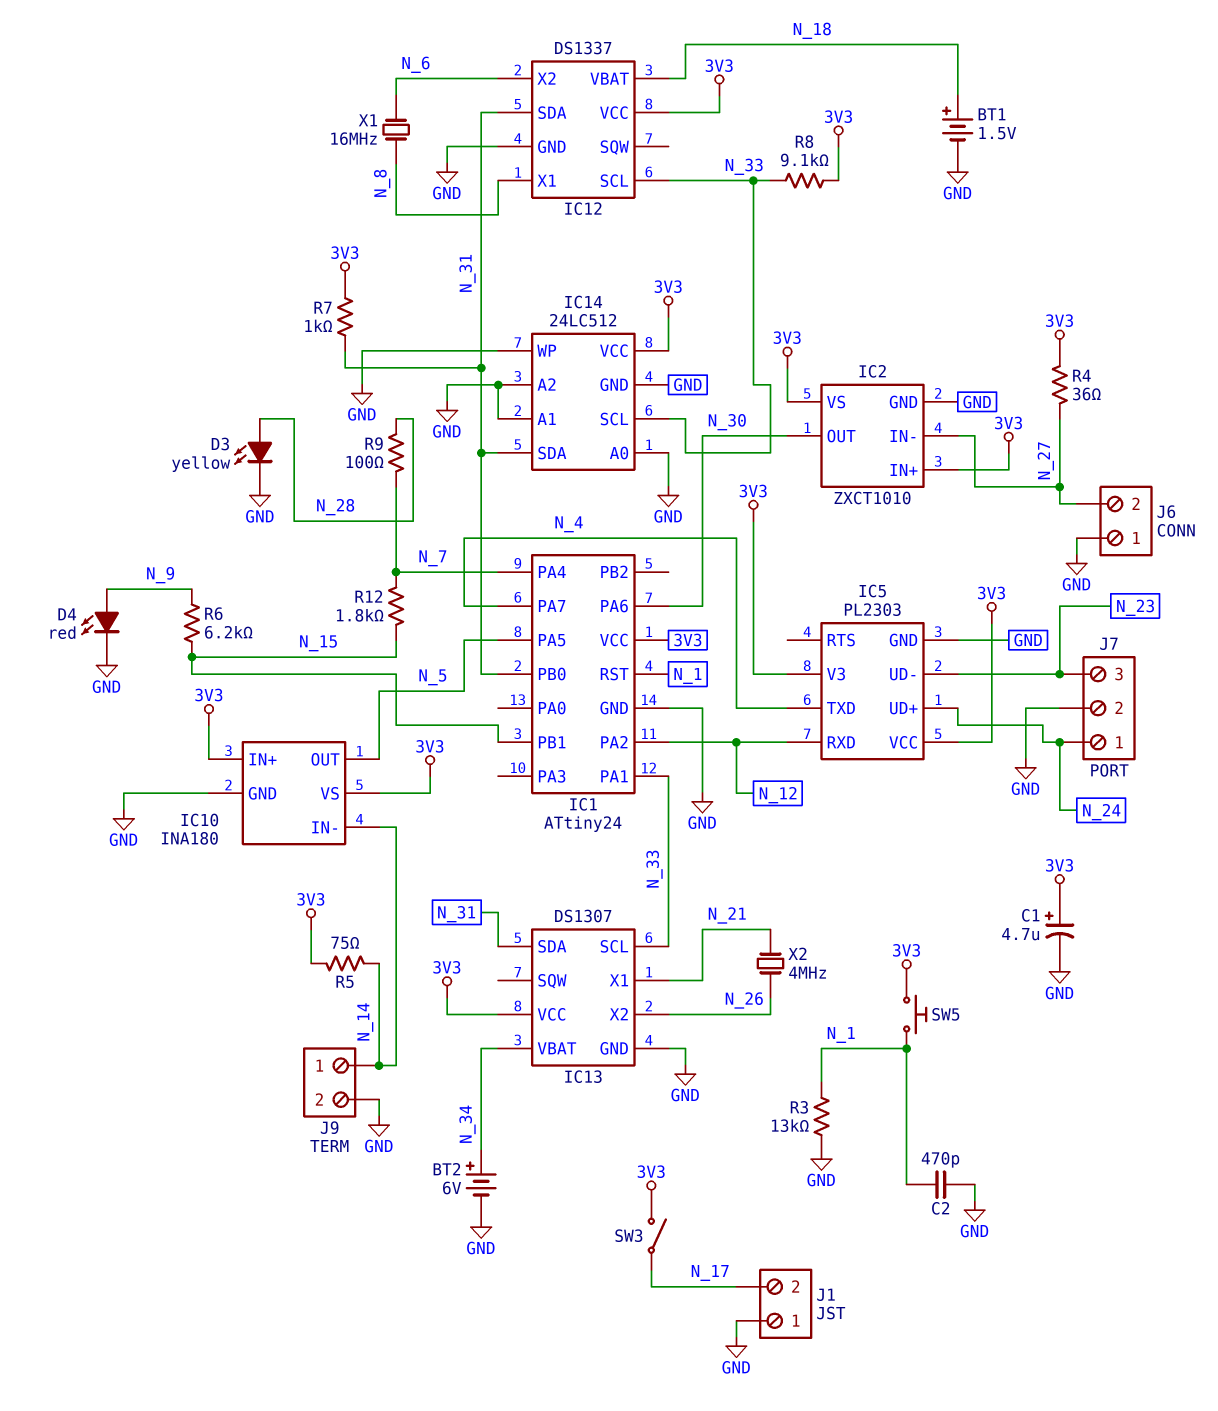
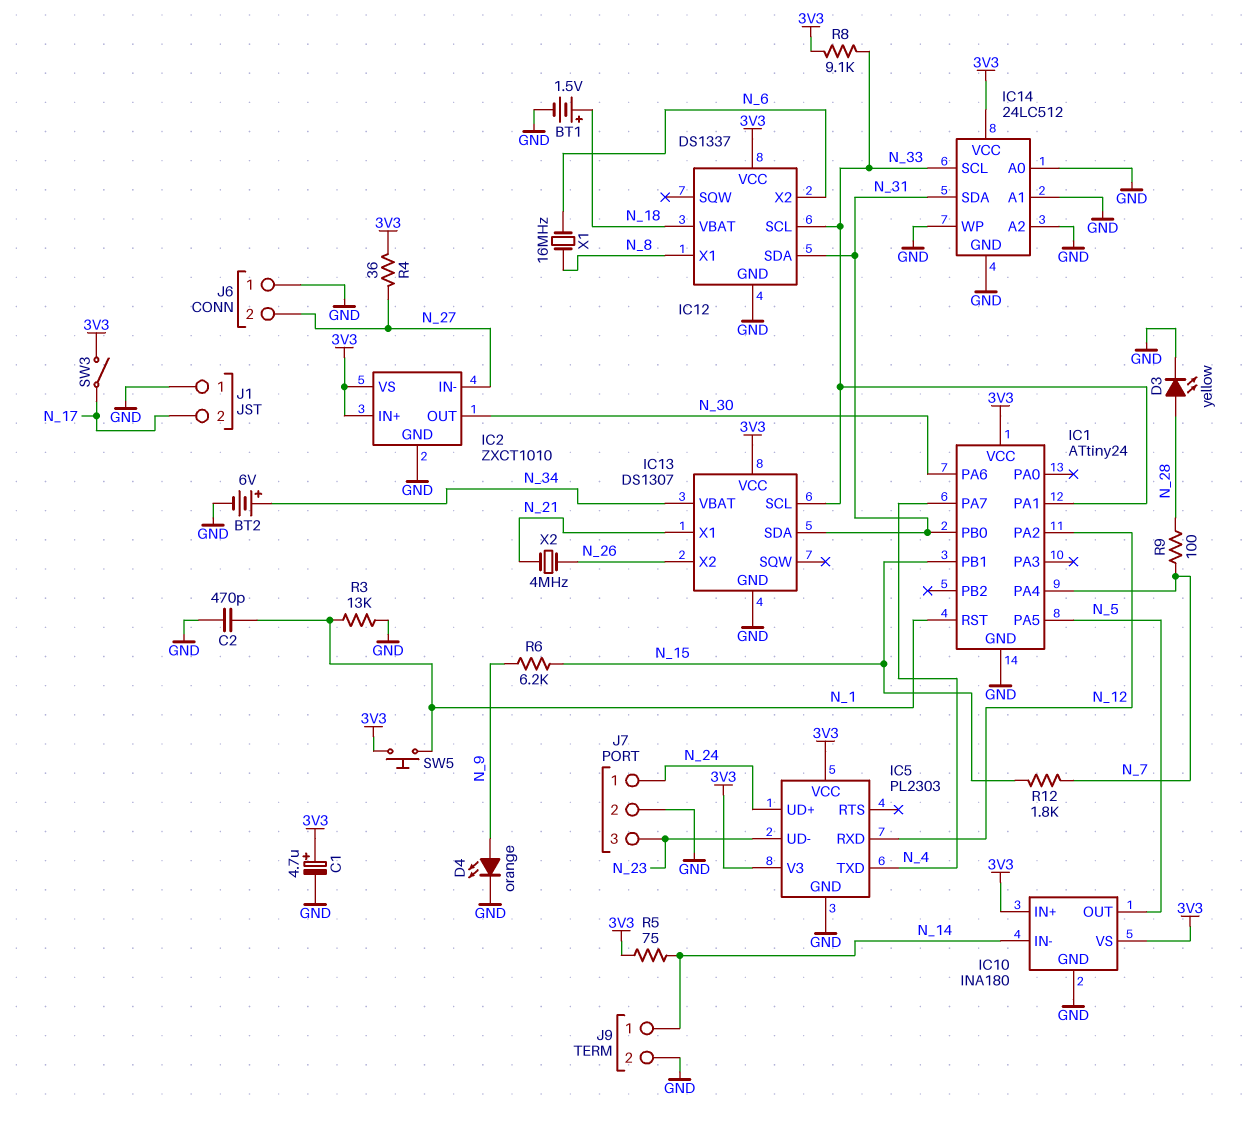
D4: LED red (A N_9, K GND) -> LED orange (A N_9, K GND)
R7: 1k (3V3, N_31) -> none

